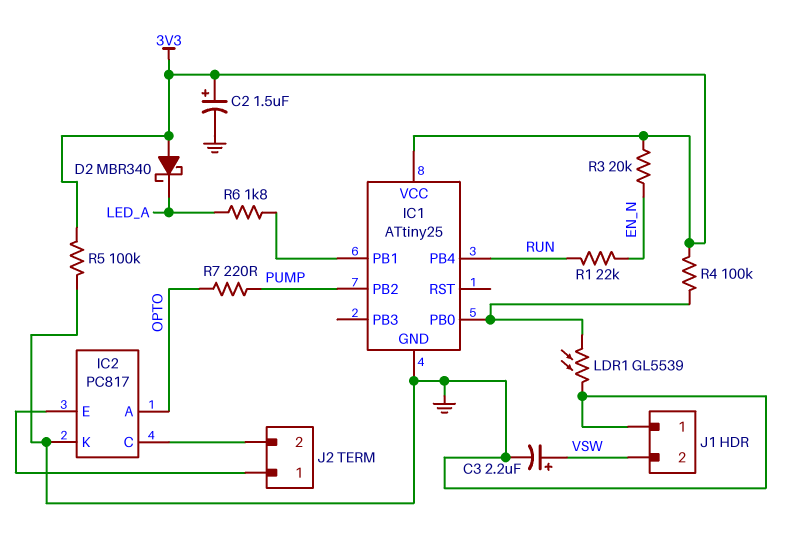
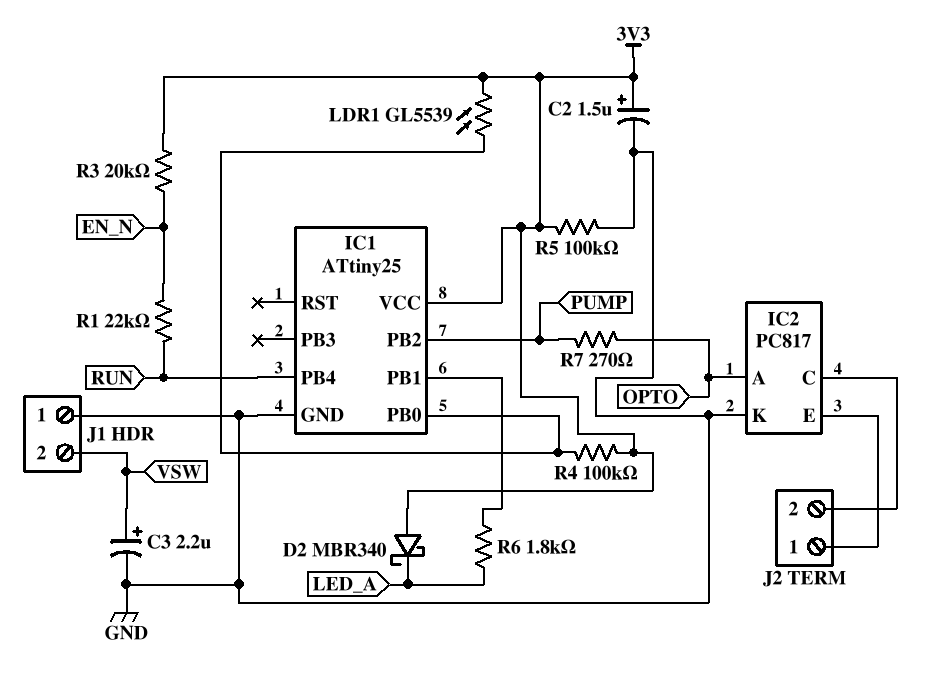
LDR1: GL5539 (GND, IC1/PB0) -> GL5539 (3V3, IC1/PB0)
R7: 220 (OPTO, PUMP) -> 270 (OPTO, PUMP)

